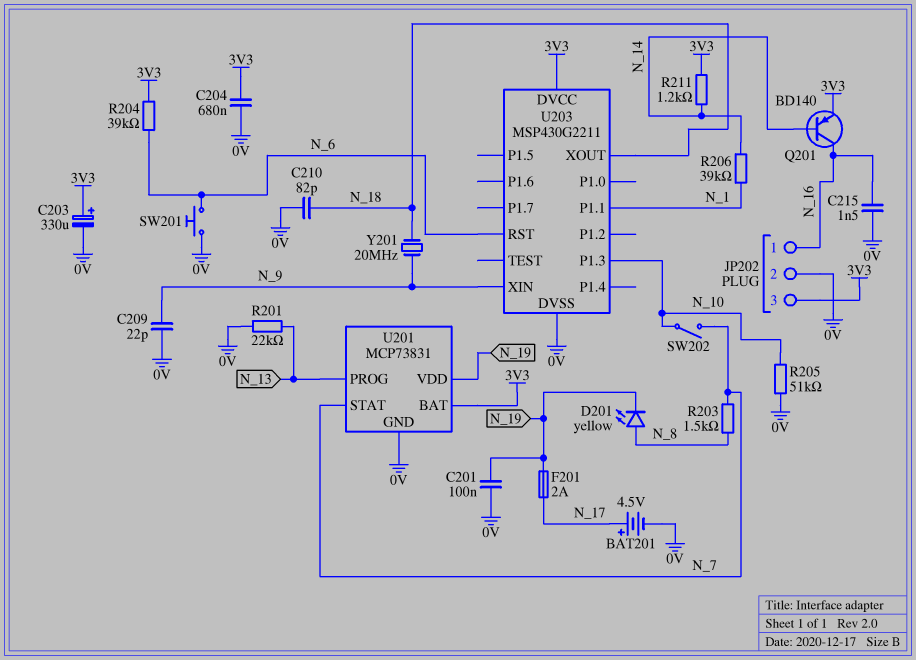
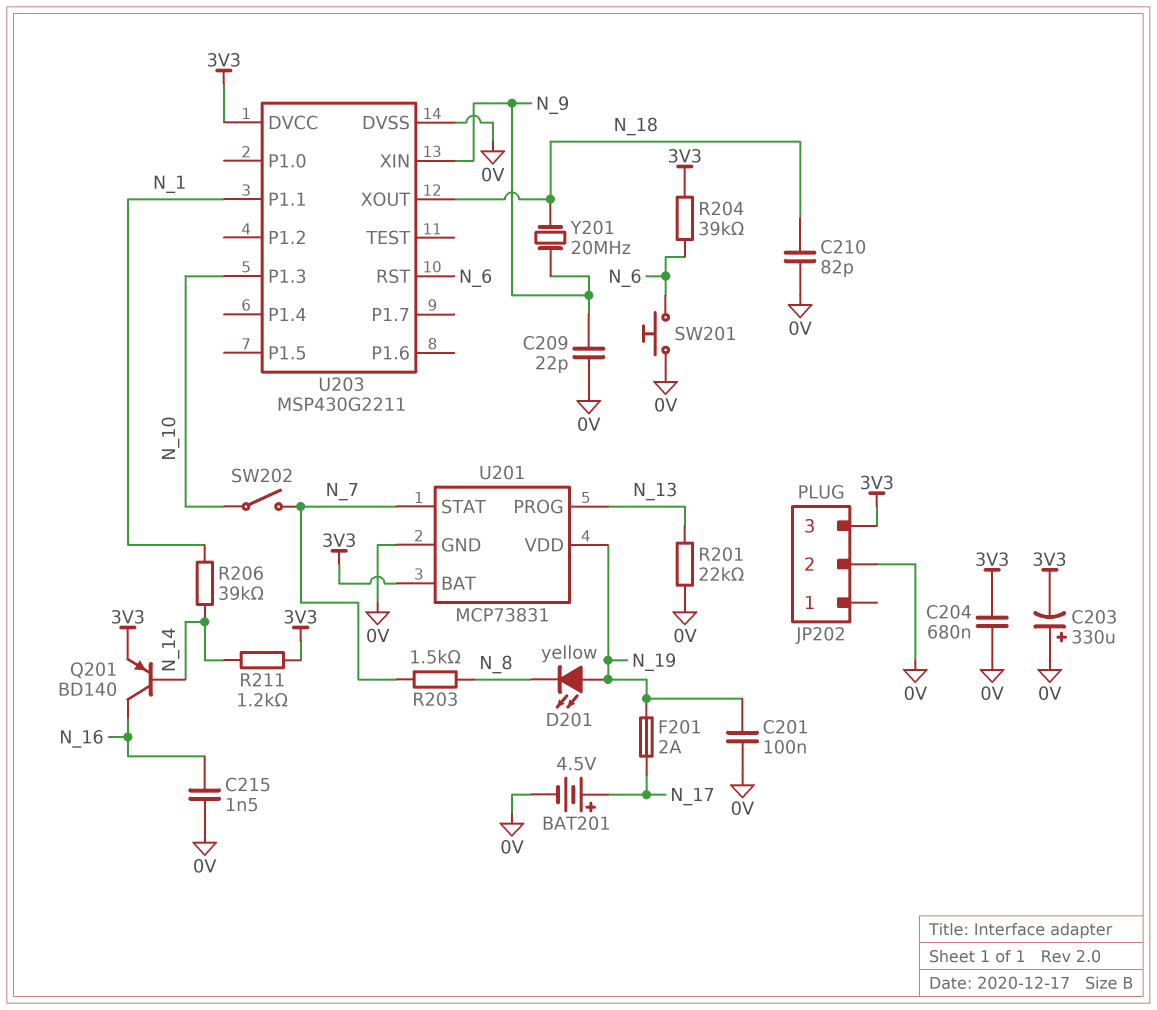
C203: 330uF (plus 3V3, minus 0V) -> 330uF (plus 0V, minus 3V3)
D201: LED yellow (A N_8, K N_19) -> LED yellow (A N_19, K N_8)
JP202 pin 1: N_16 -> none
R205: 51k (0V, N_10) -> none

